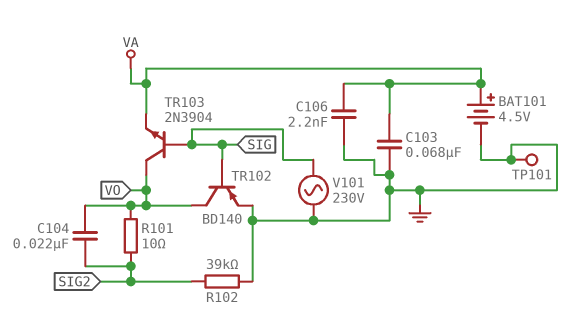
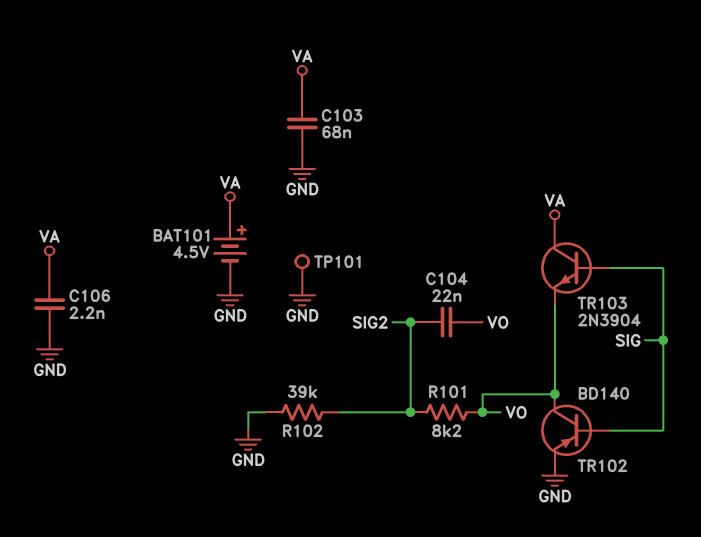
R101: 10 (SIG2, VO) -> 8.2k (SIG2, VO)
TR103: NPN 2N3904 (B SIG, C VO, E VA) -> NPN 2N3904 (B SIG, C VA, E VO)
V101: AC 230V (GND, SIG) -> none

